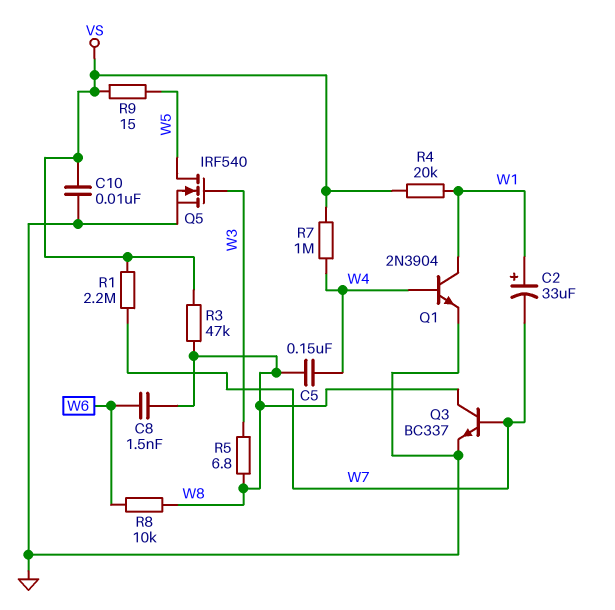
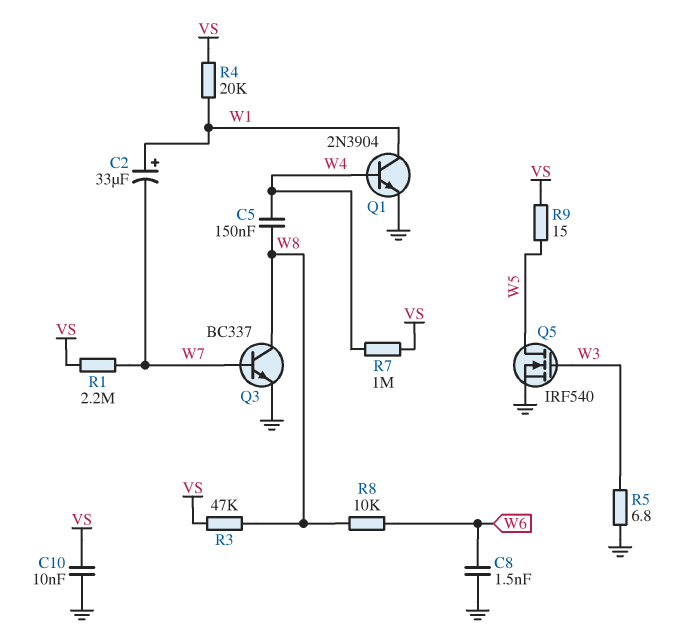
C8: 1.5nF (W6, W8) -> 1.5nF (GND, W6)
R5: 6.8 (W3, W8) -> 6.8 (GND, W3)

